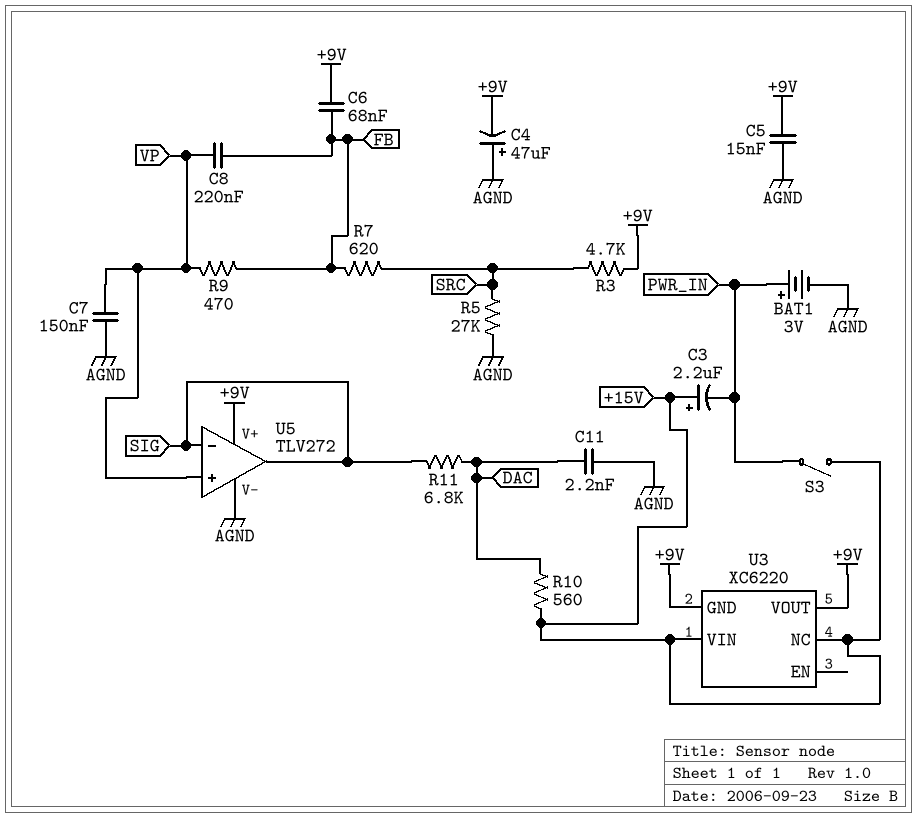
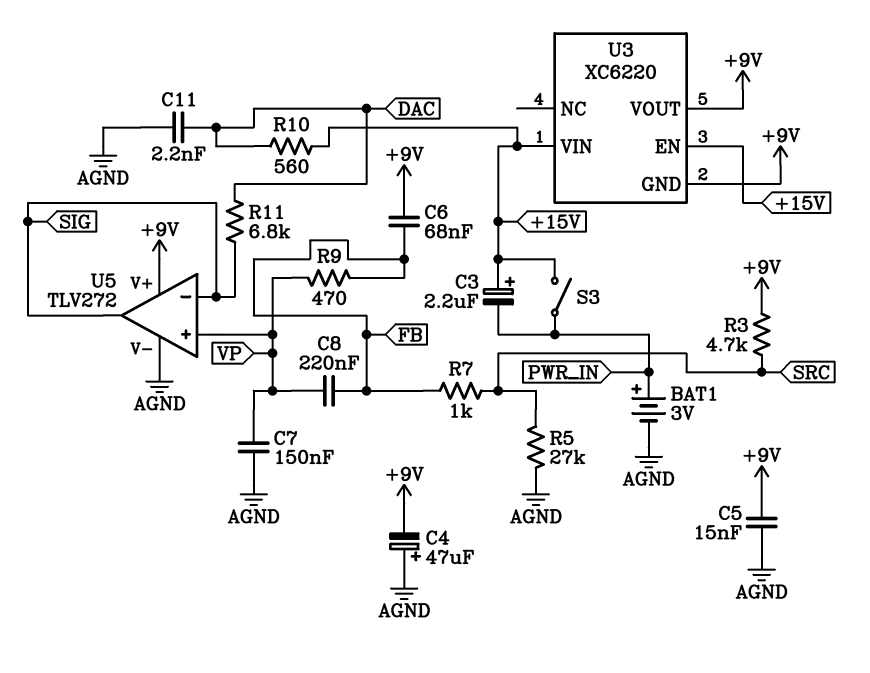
R7: 620 (FB, SRC) -> 1k (FB, SRC)
U3 pin EN: none -> +15V
U3 pin NC: +15V -> none

